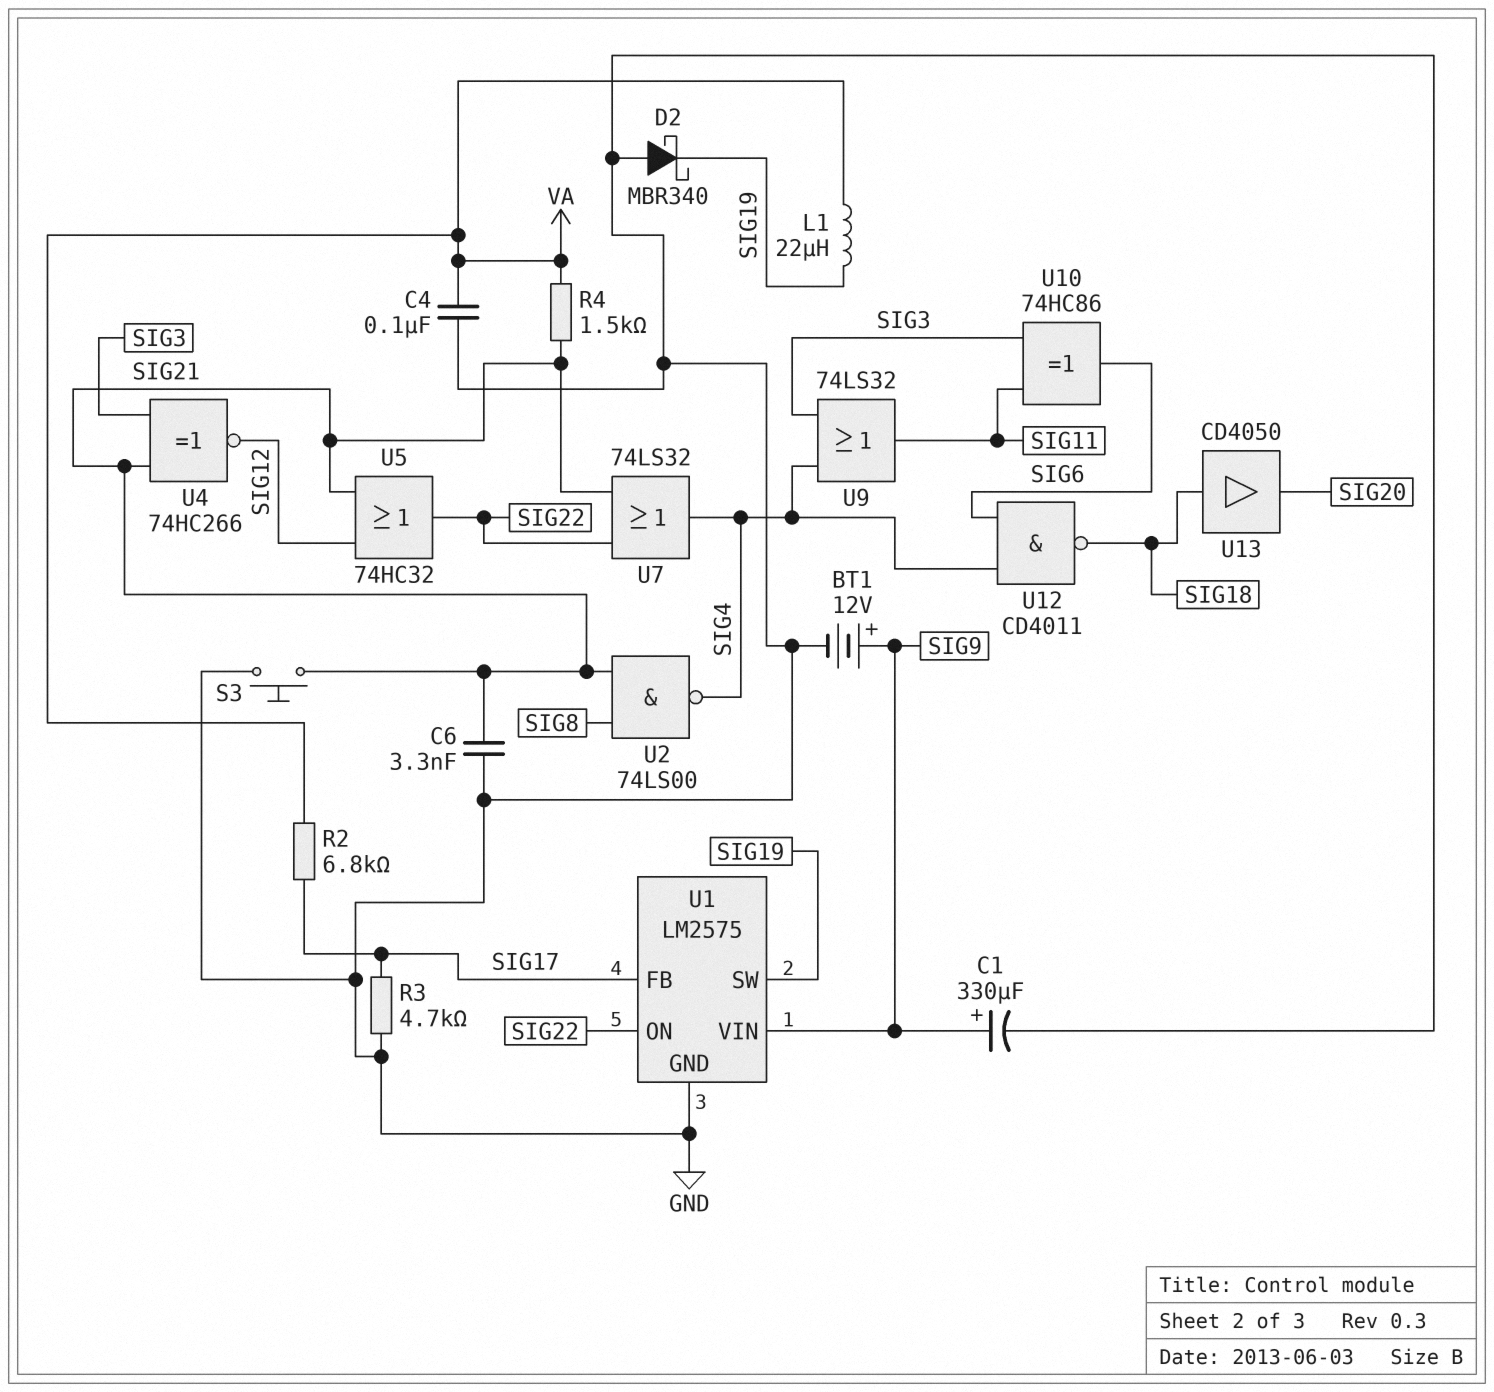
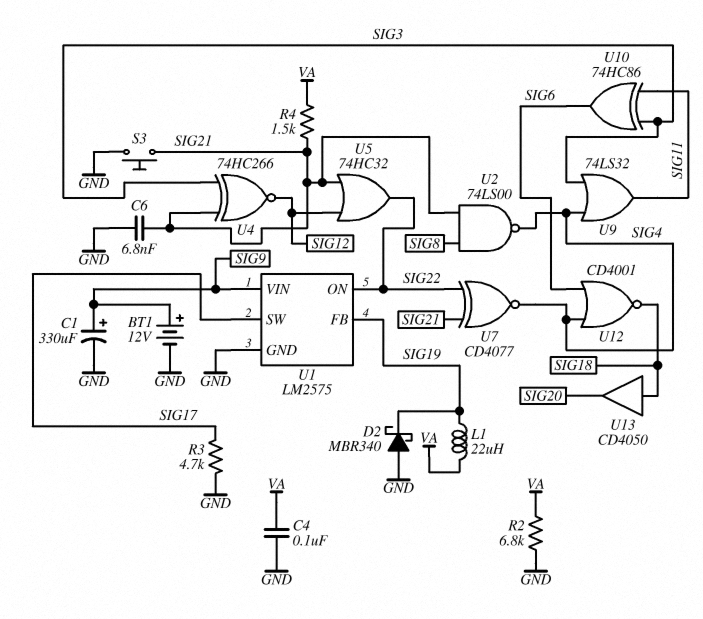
C6: 3.3nF (GND, SIG21) -> 6.8nF (GND, SIG21)
R2: 6.8k (SIG17, VA) -> 6.8k (GND, VA)
U1 pin FB: SIG17 -> SIG19
U1 pin SW: SIG19 -> SIG17
U7: OR 74LS32 (in SIG21, in SIG22, out SIG4) -> XNOR CD4077 (in SIG21, in SIG22, out SIG4)
U12: NAND CD4011 (in SIG4, in SIG6, out SIG18) -> NOR CD4001 (in SIG4, in SIG6, out SIG18)

